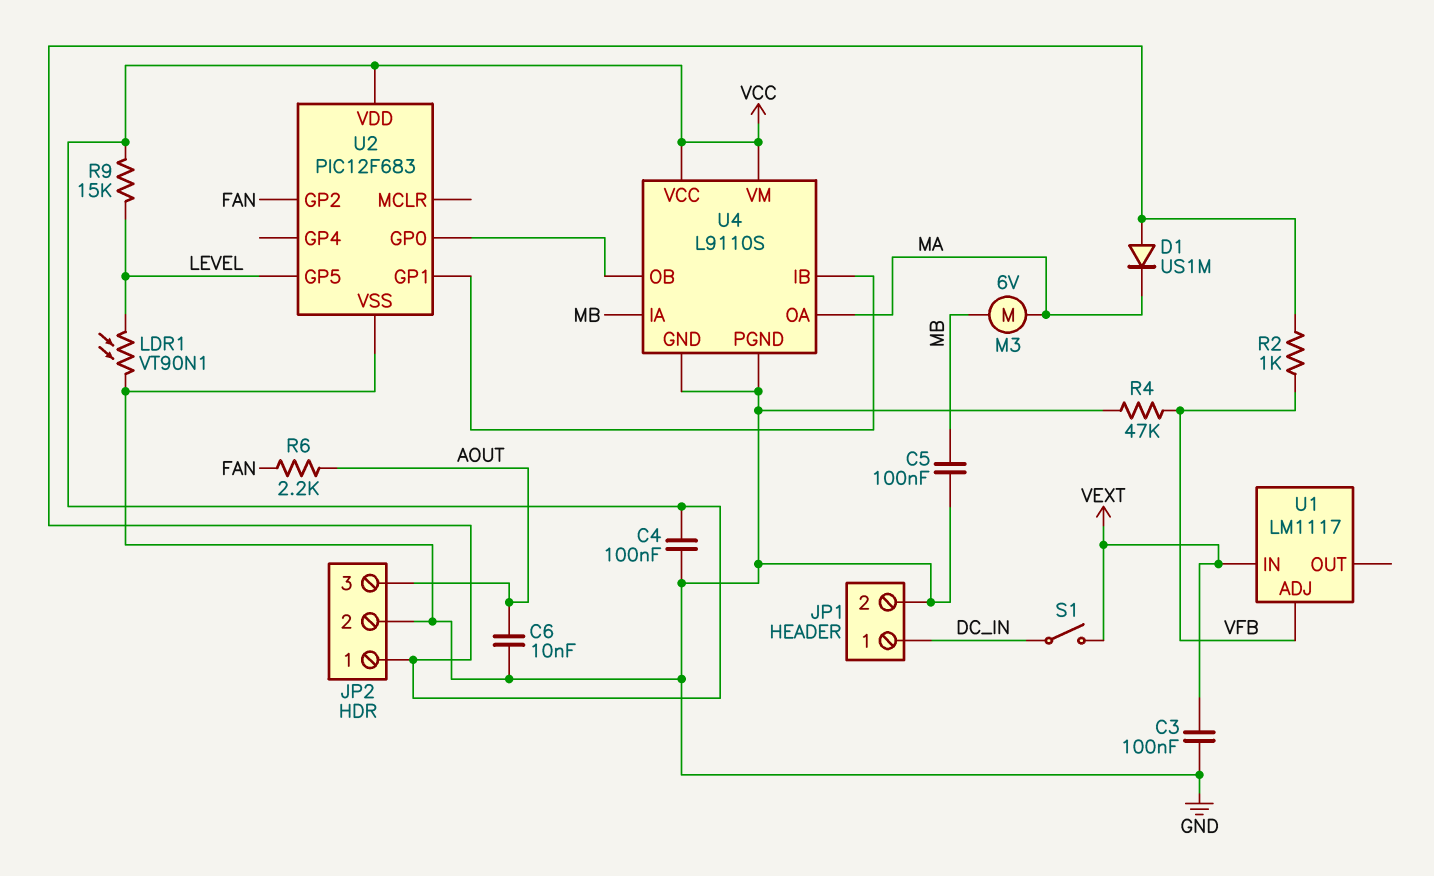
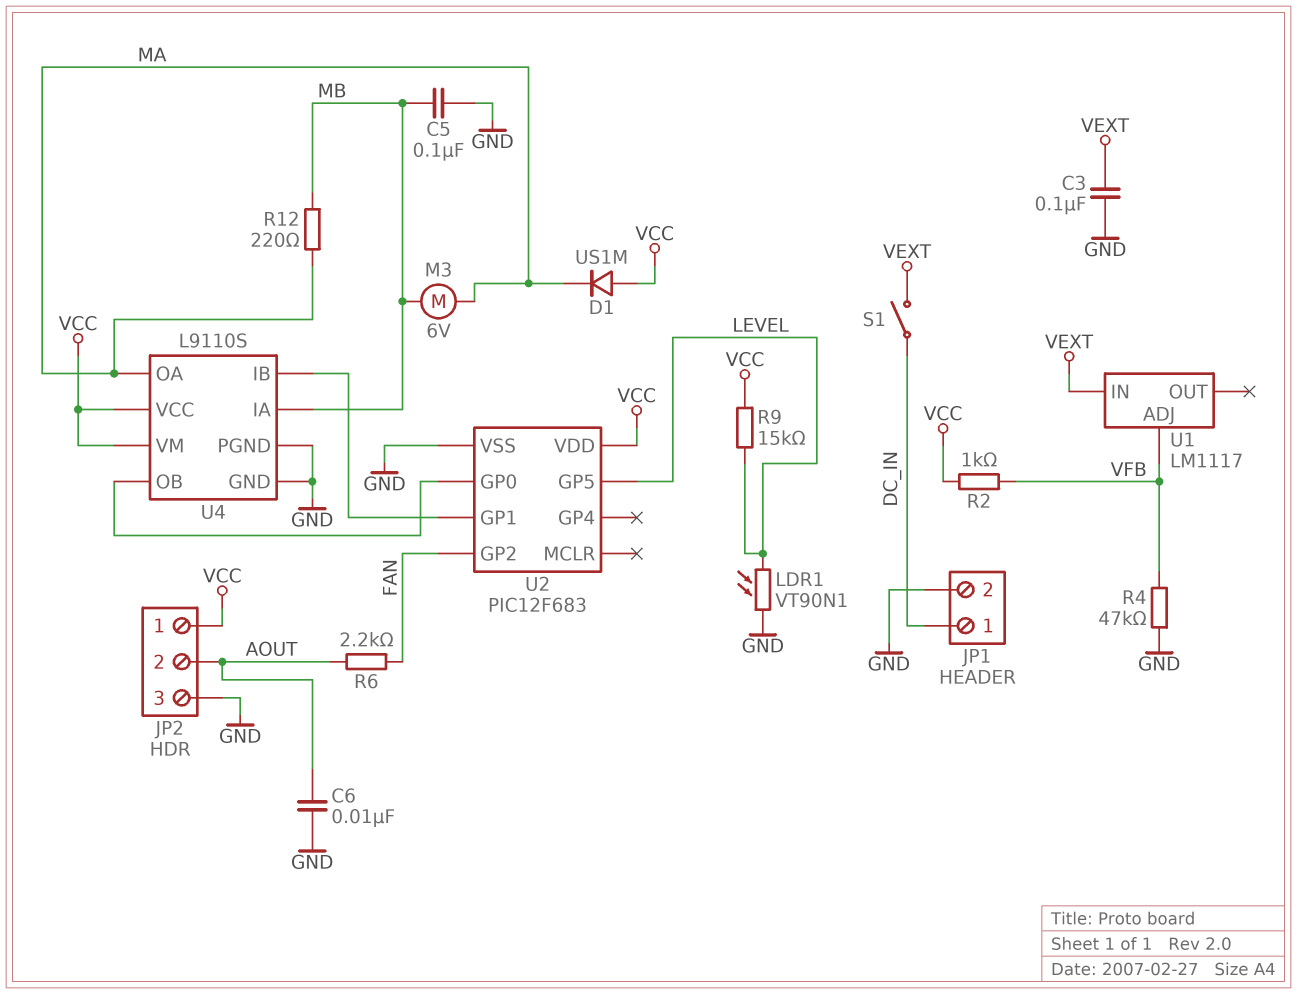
C4: 100nF (GND, VCC) -> none
JP2 pin 2: GND -> AOUT
JP2 pin 3: AOUT -> GND
R12: none -> 220 (MA, MB)

